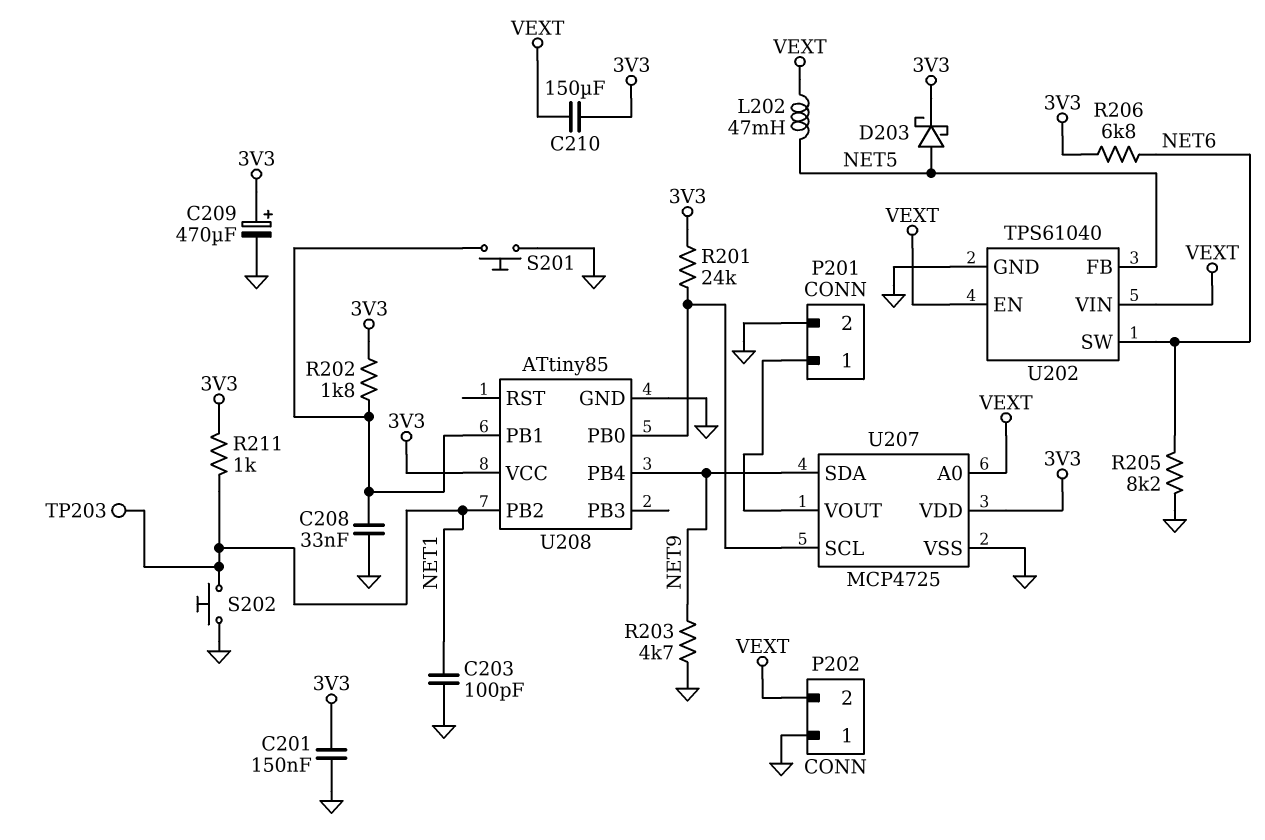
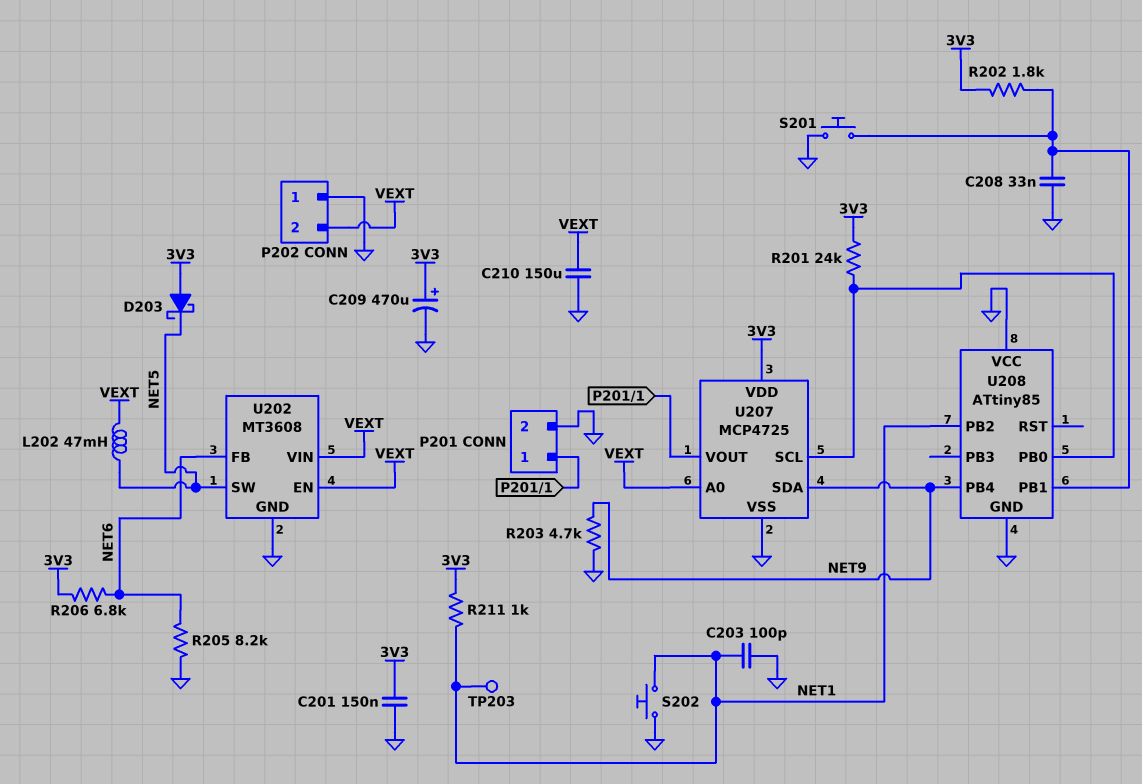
C210: 150uF (3V3, VEXT) -> 150uF (GND, VEXT)
D203: schottky (A NET5, K 3V3) -> schottky (A 3V3, K NET5)
U202: TPS61040 -> MT3608
U202 pin FB: NET5 -> NET6
U202 pin SW: NET6 -> NET5
U208 pin VCC: 3V3 -> GND

